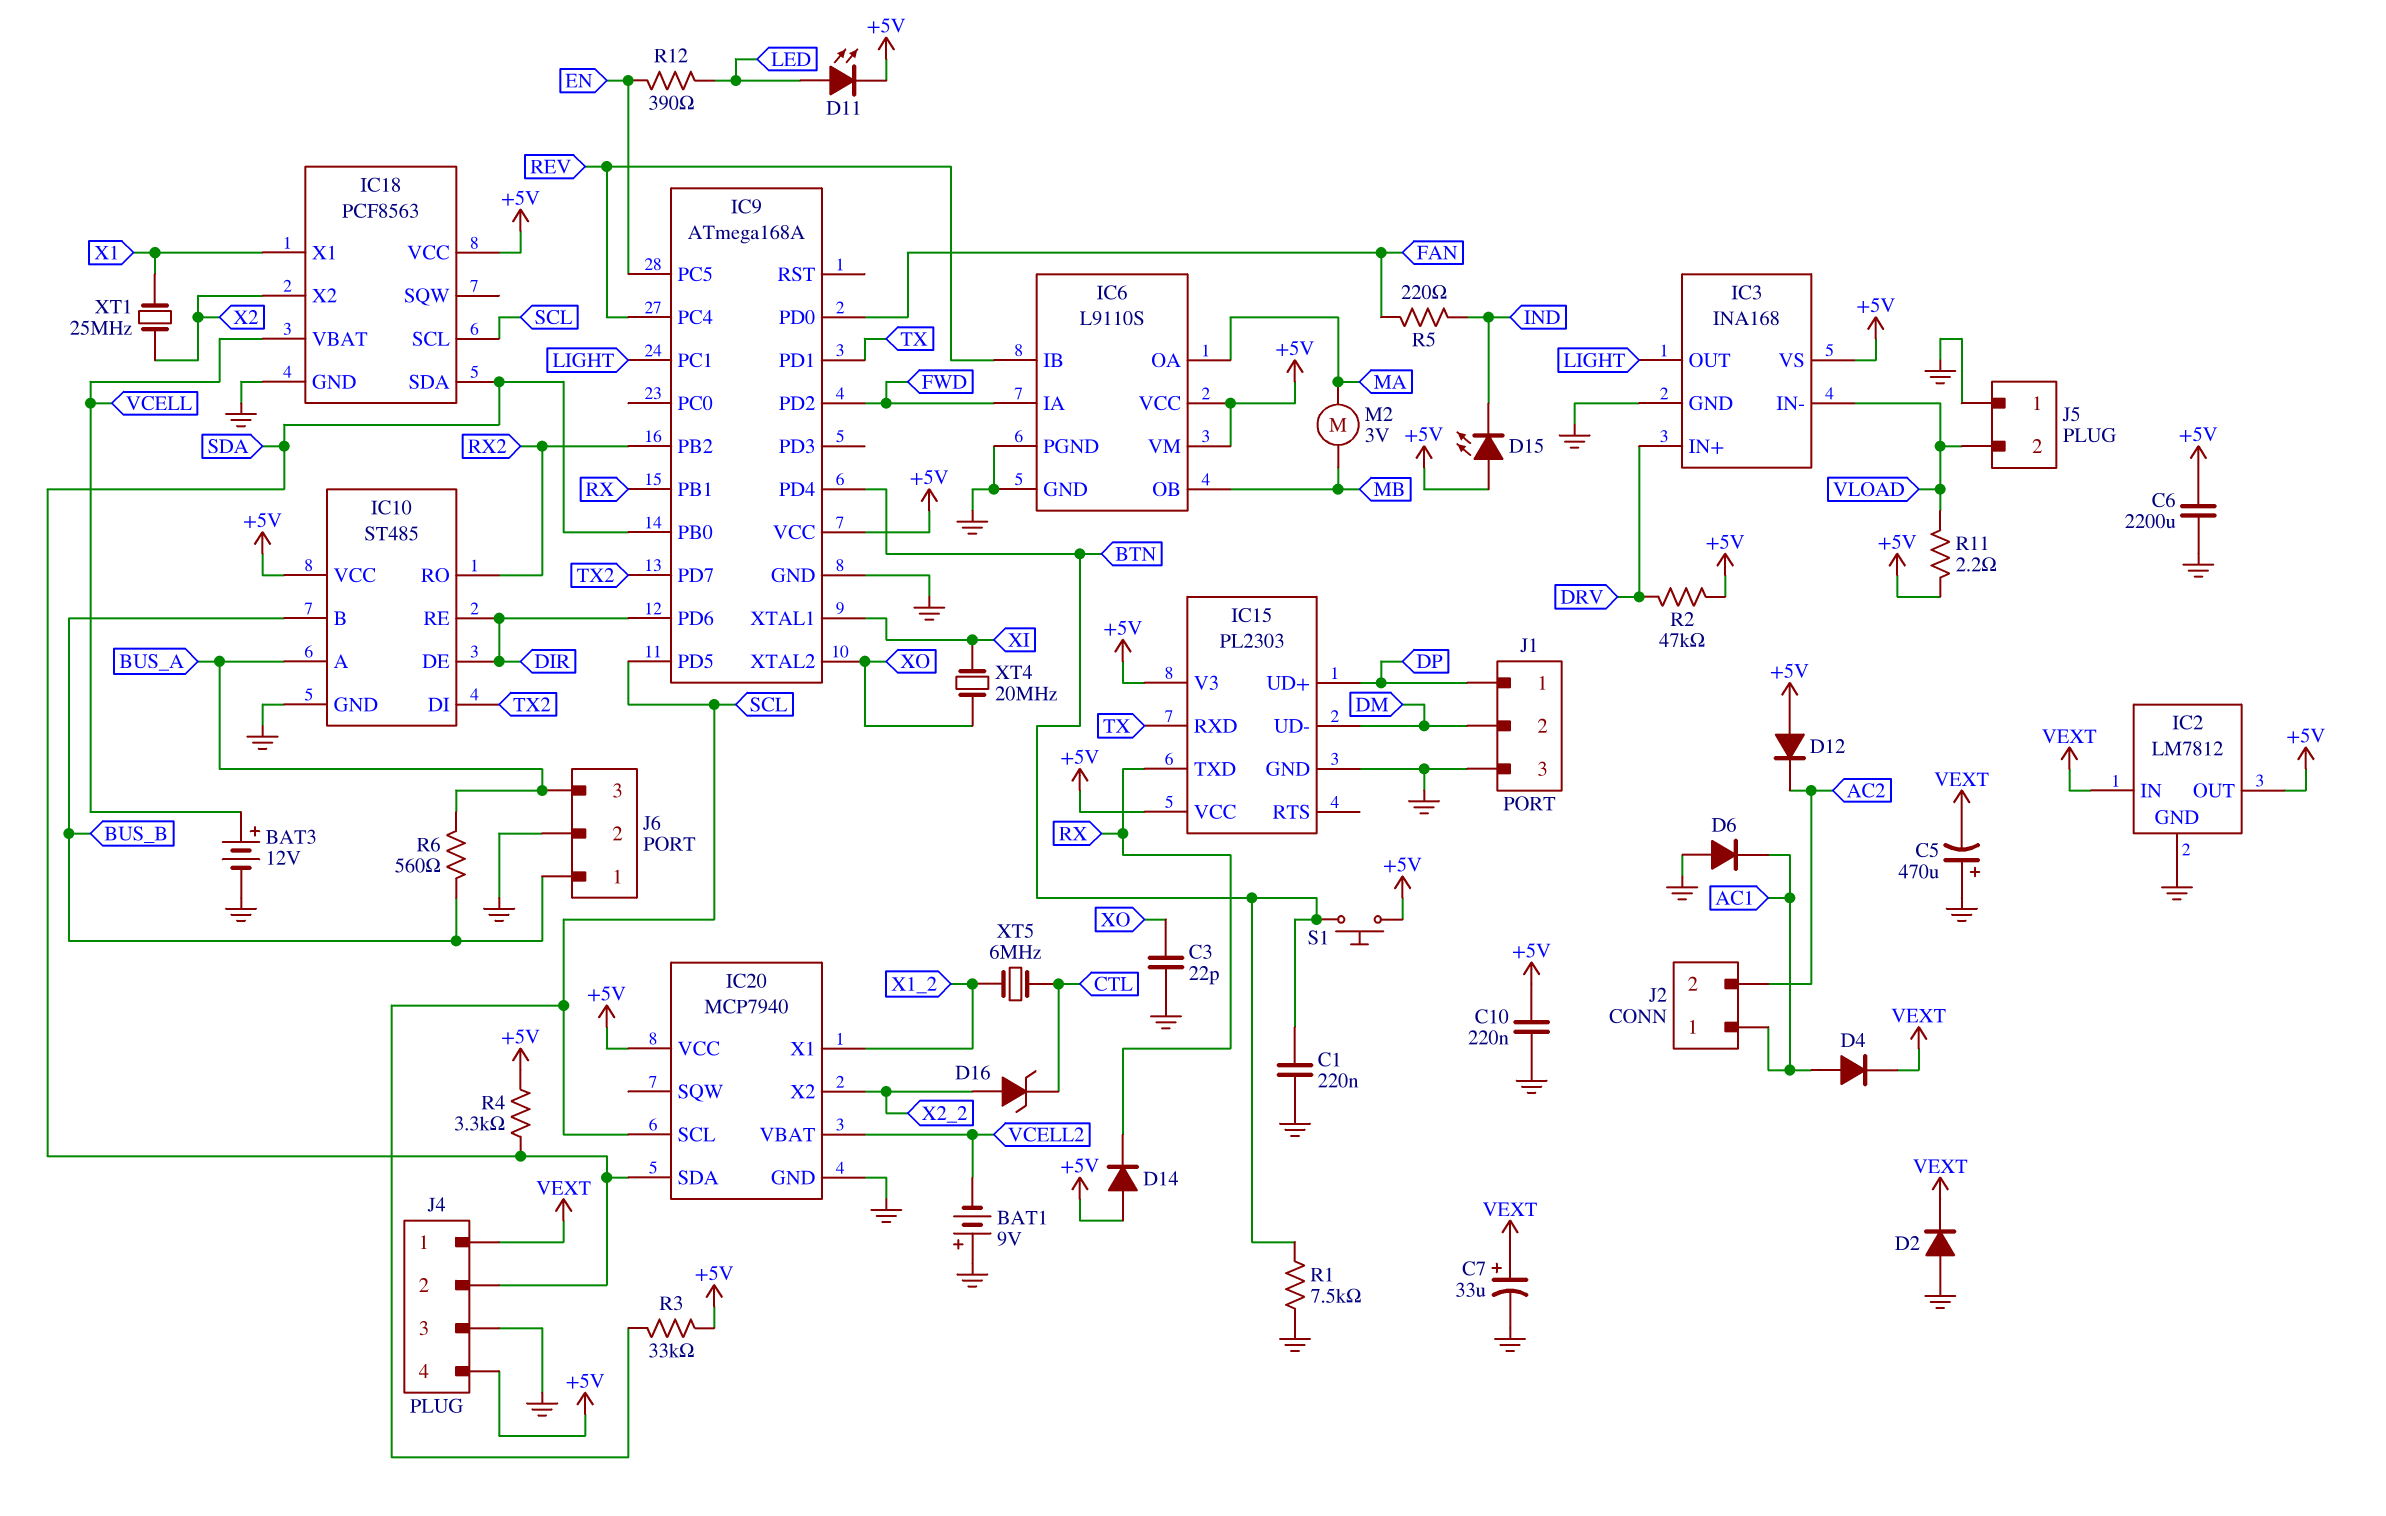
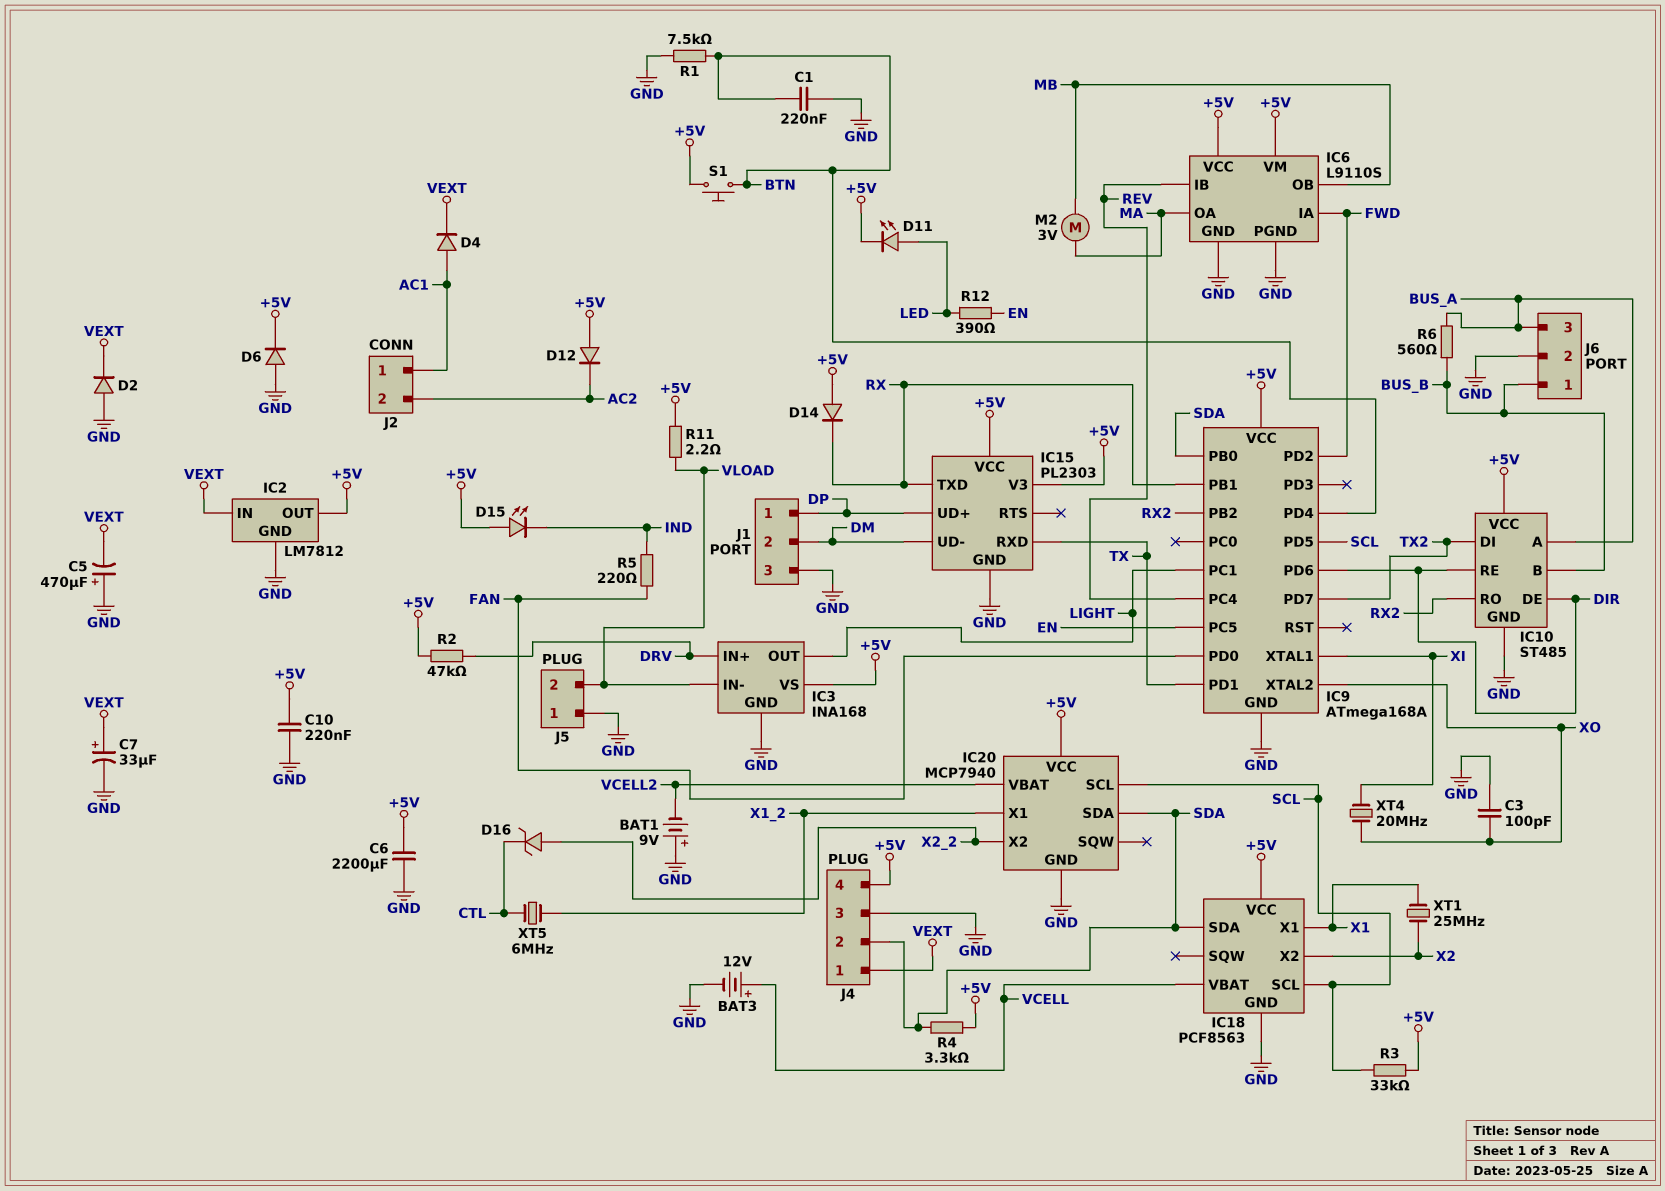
C3: 22pF (GND, XO) -> 100pF (GND, XO)
D6: diode (A GND, K AC1) -> diode (A GND, K +5V)

